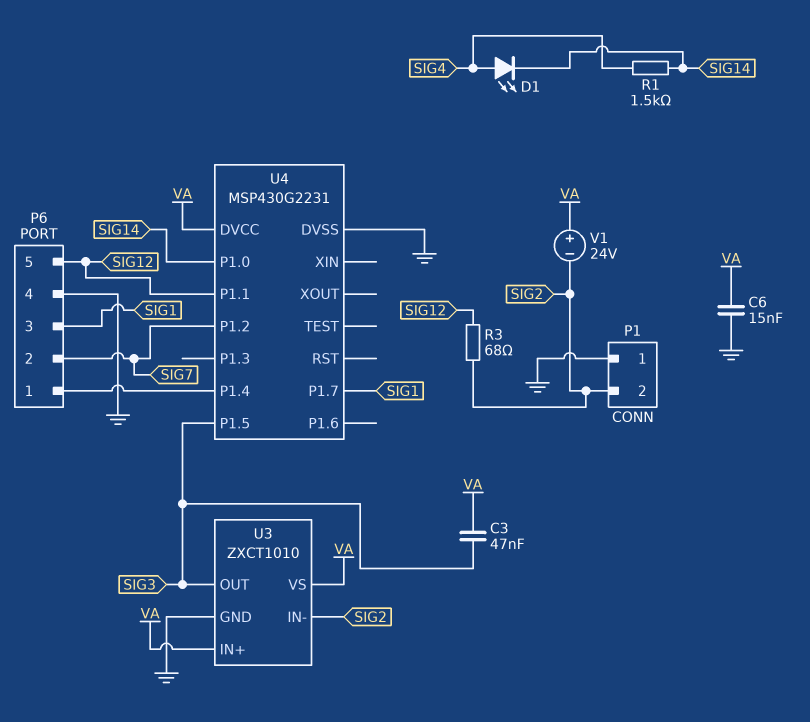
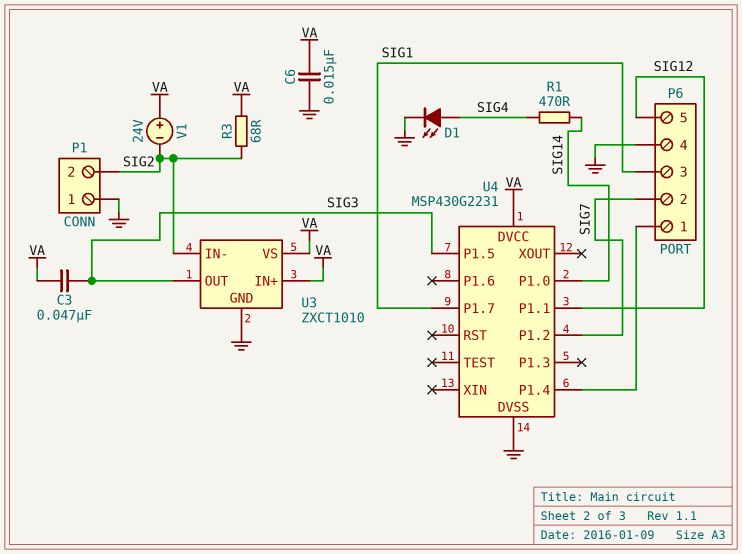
D1: LED (A SIG4, K SIG14) -> LED (A SIG4, K GND)
R1: 1.5k (SIG4, SIG14) -> 470 (SIG4, SIG14)
R3: 68 (SIG2, SIG12) -> 68 (SIG2, VA)

